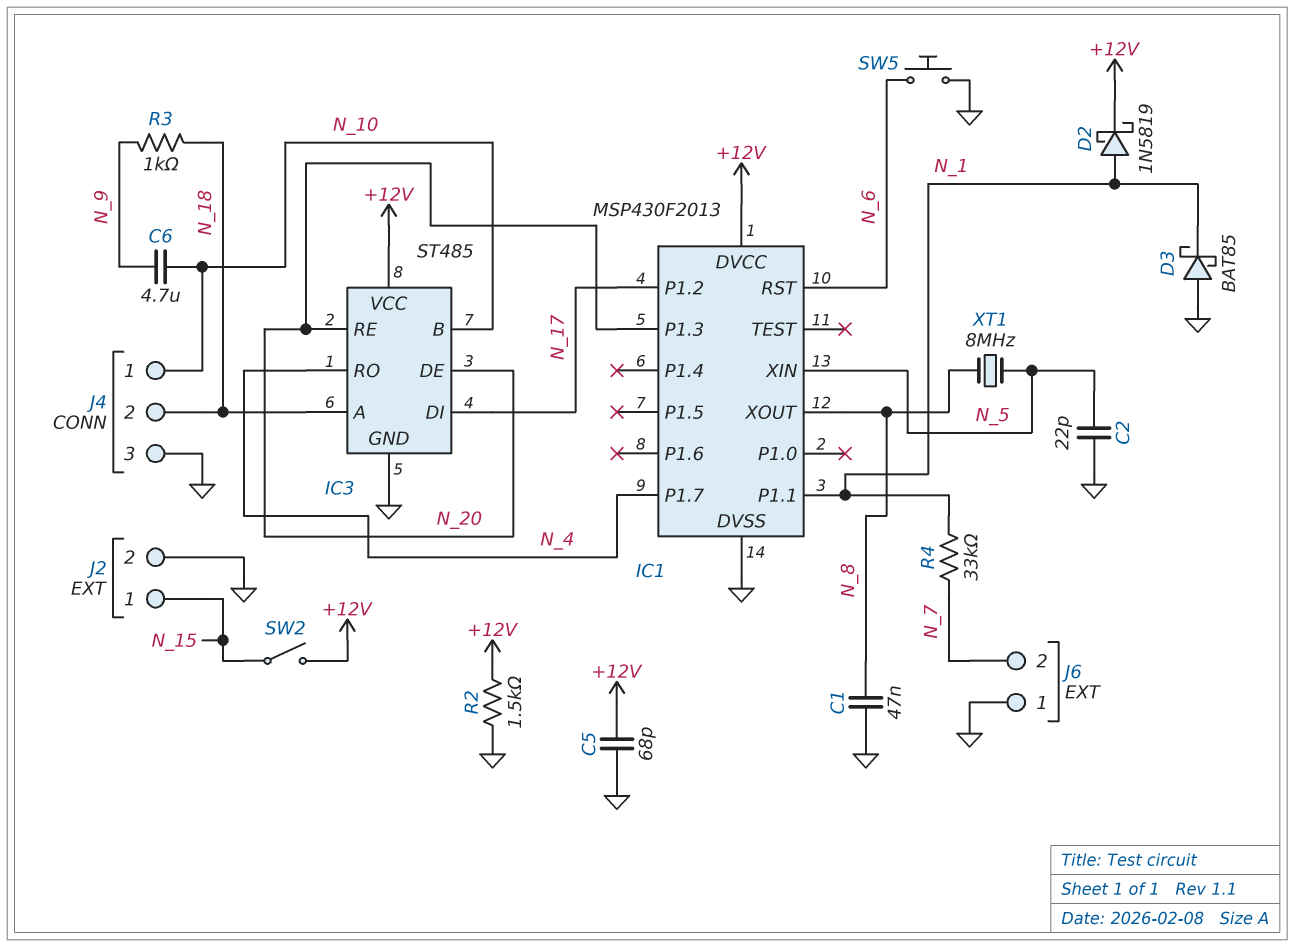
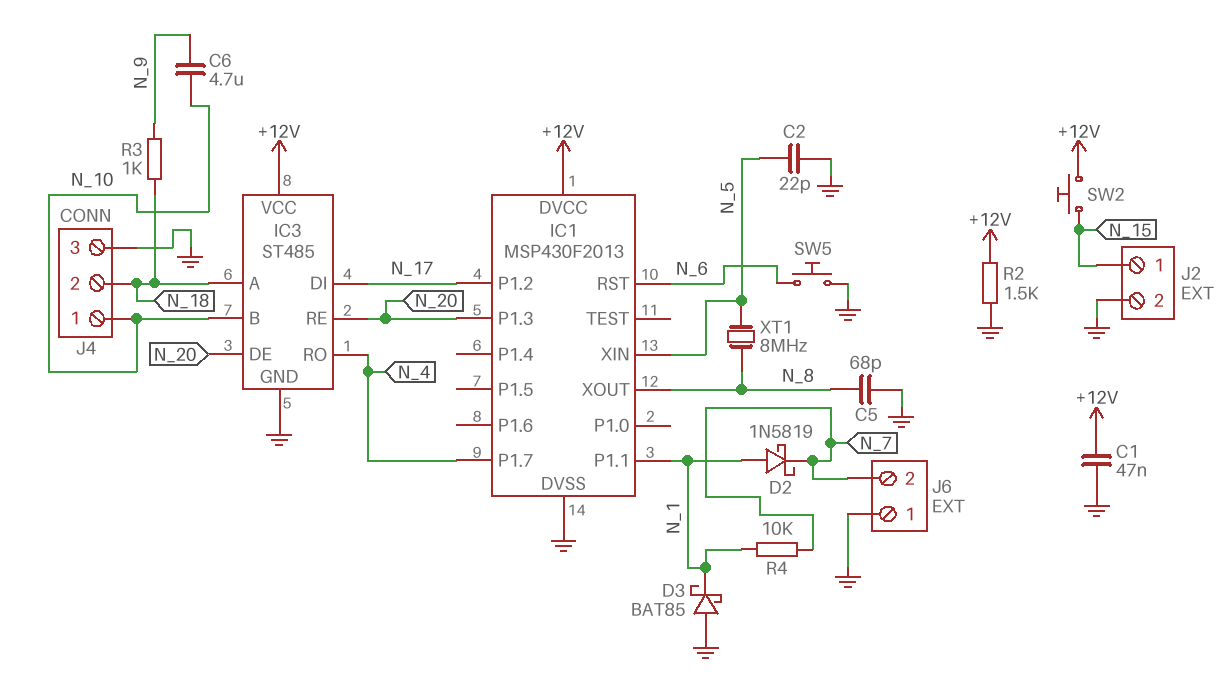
C1: 47nF (GND, N_8) -> 47nF (+12V, GND)
C5: 68pF (+12V, GND) -> 68pF (GND, N_8)
D2: schottky 1N5819 (A N_1, K +12V) -> schottky 1N5819 (A N_1, K N_7)
R4: 33k (N_1, N_7) -> 10k (N_1, N_7)
SW2: switch (+12V, N_15) -> button (+12V, N_15)

